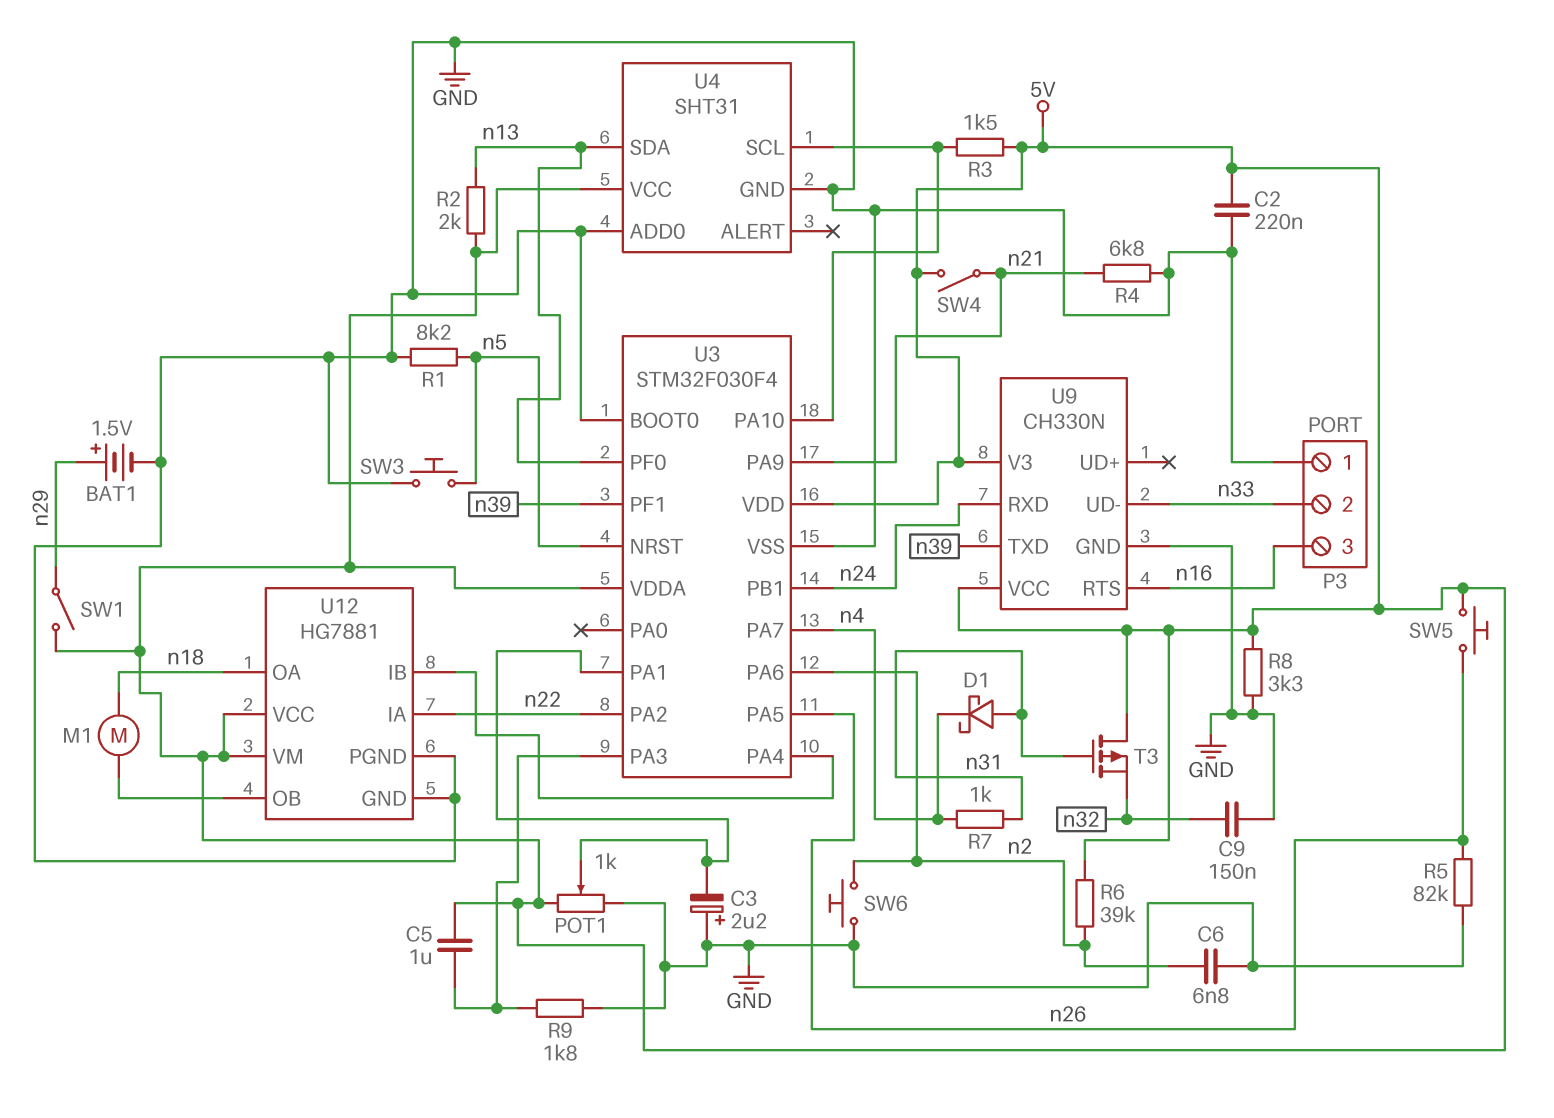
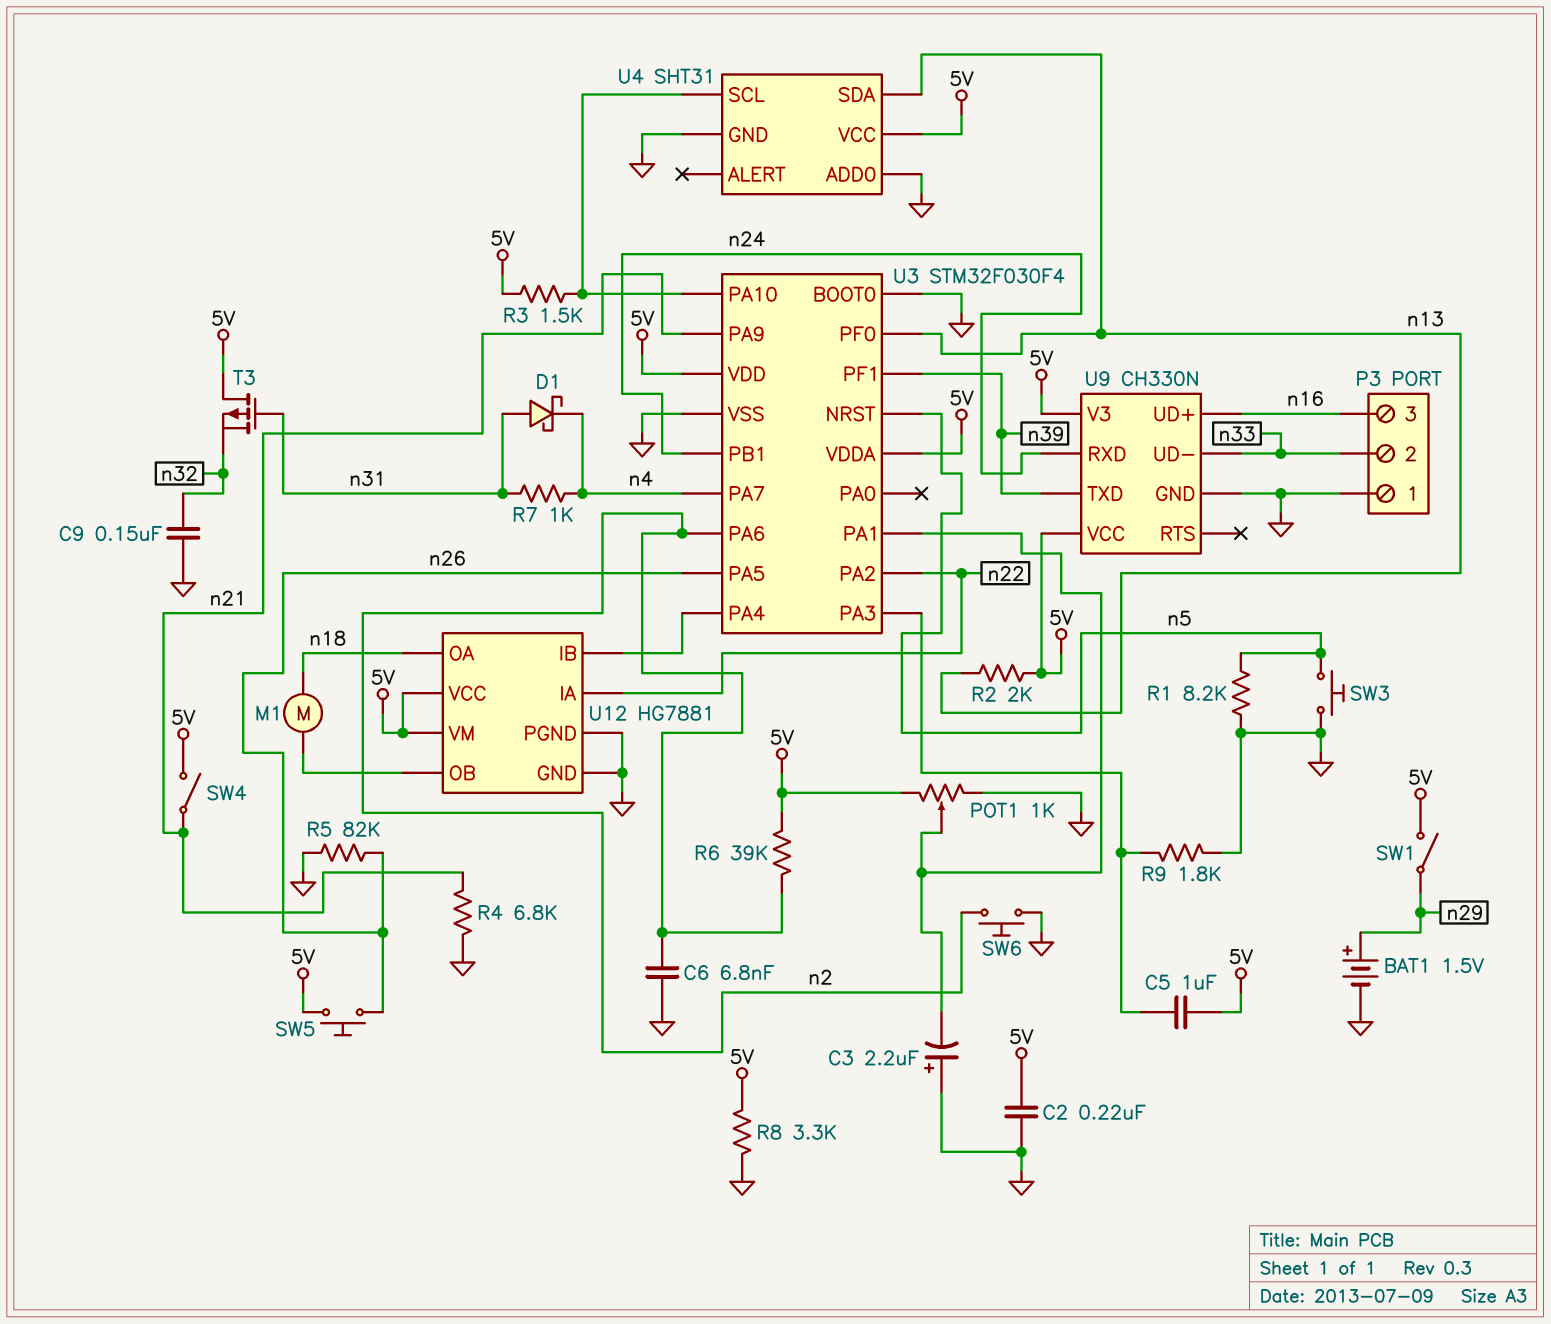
U9 pin RTS: n16 -> none
U9 pin UD+: none -> n16

